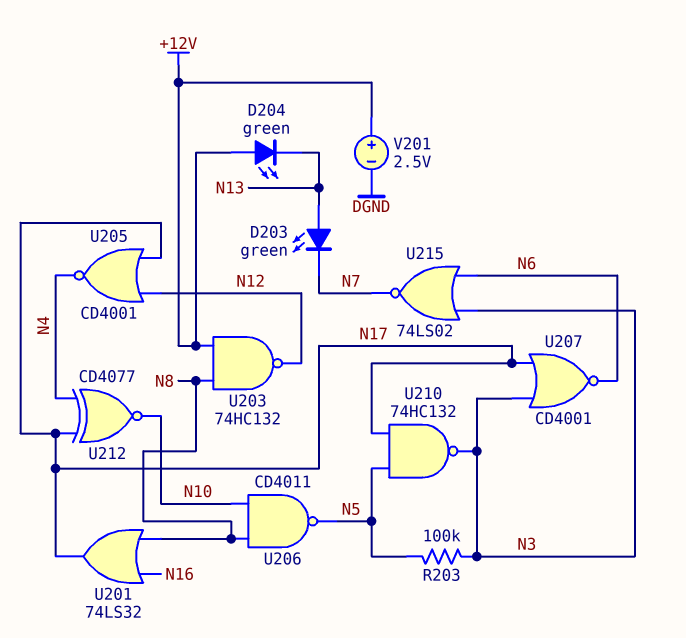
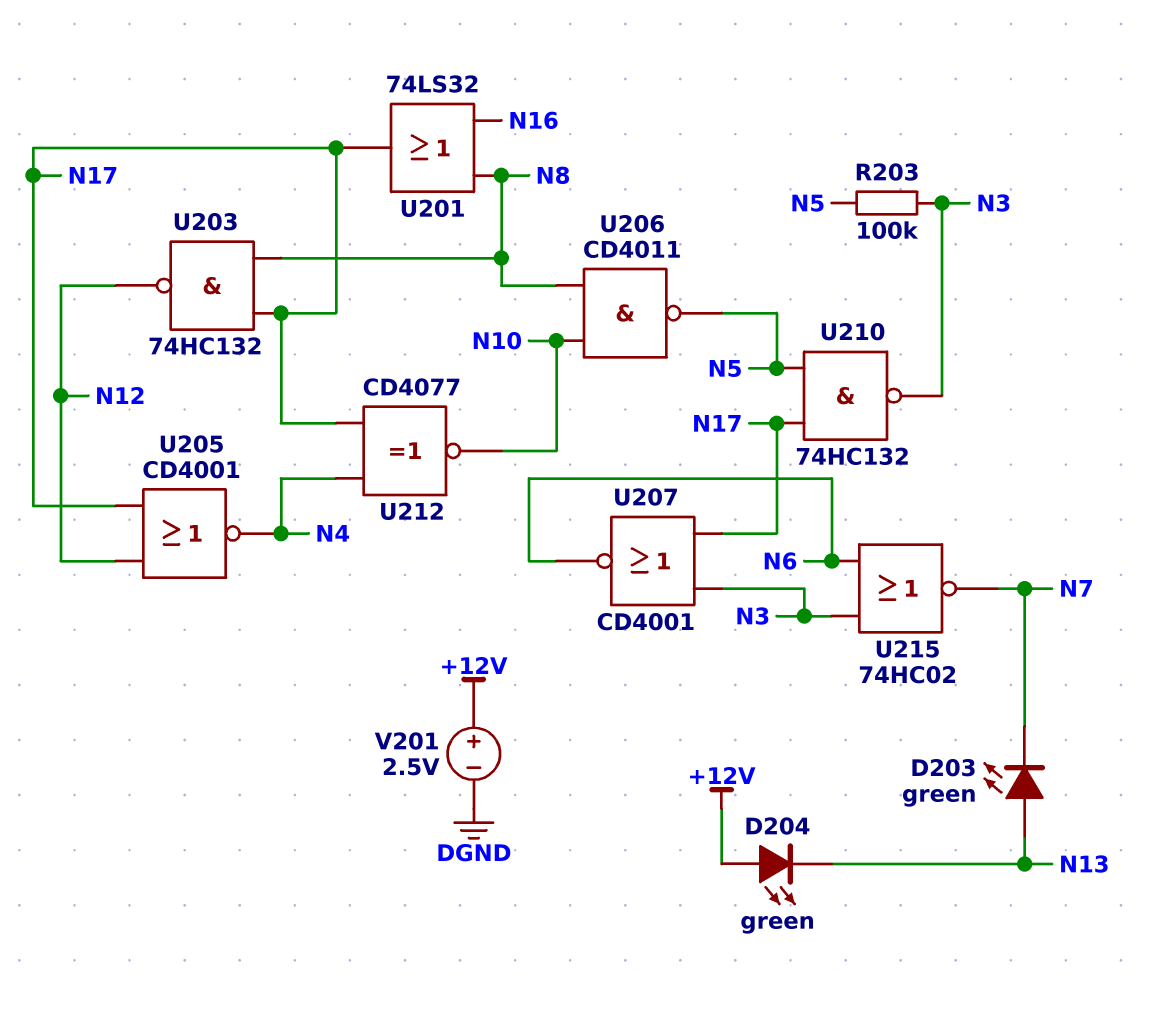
U203: NAND 74HC132 (in +12V, in N8, out N12) -> NAND 74HC132 (in N8, in N17, out N12)
U215: NOR 74LS02 (in N3, in N6, out N7) -> NOR 74HC02 (in N3, in N6, out N7)

